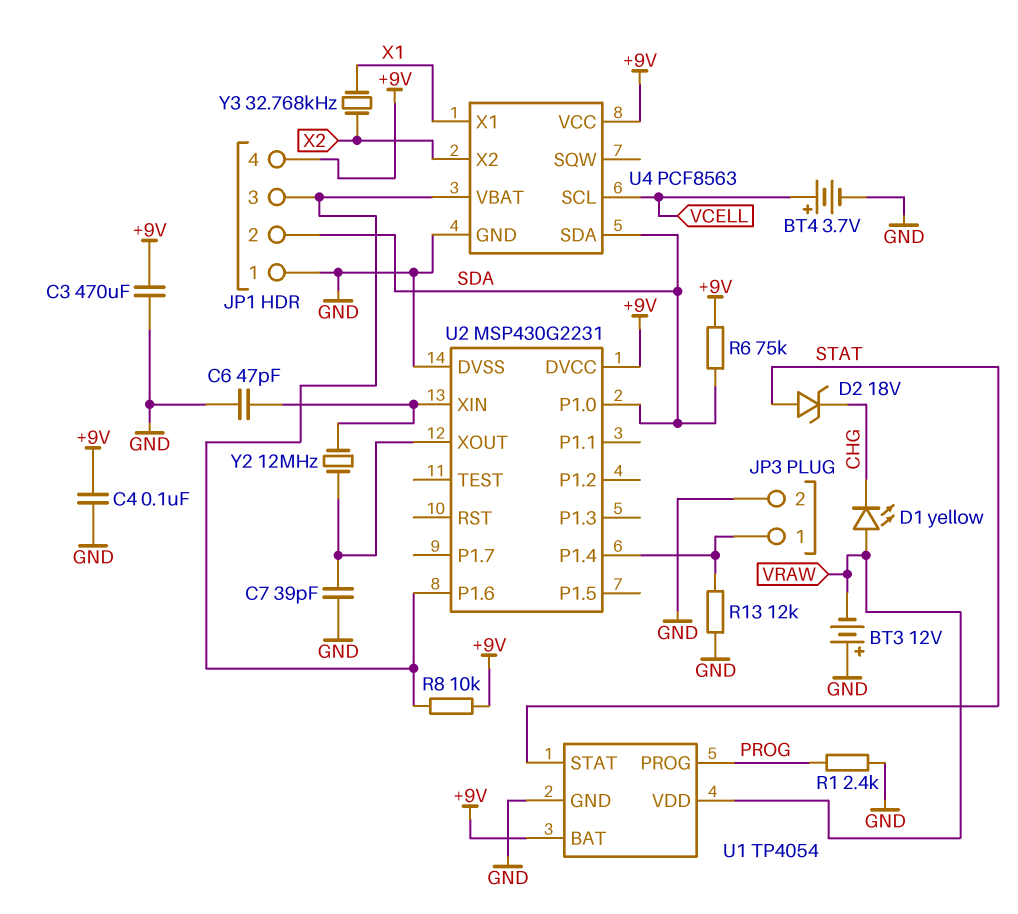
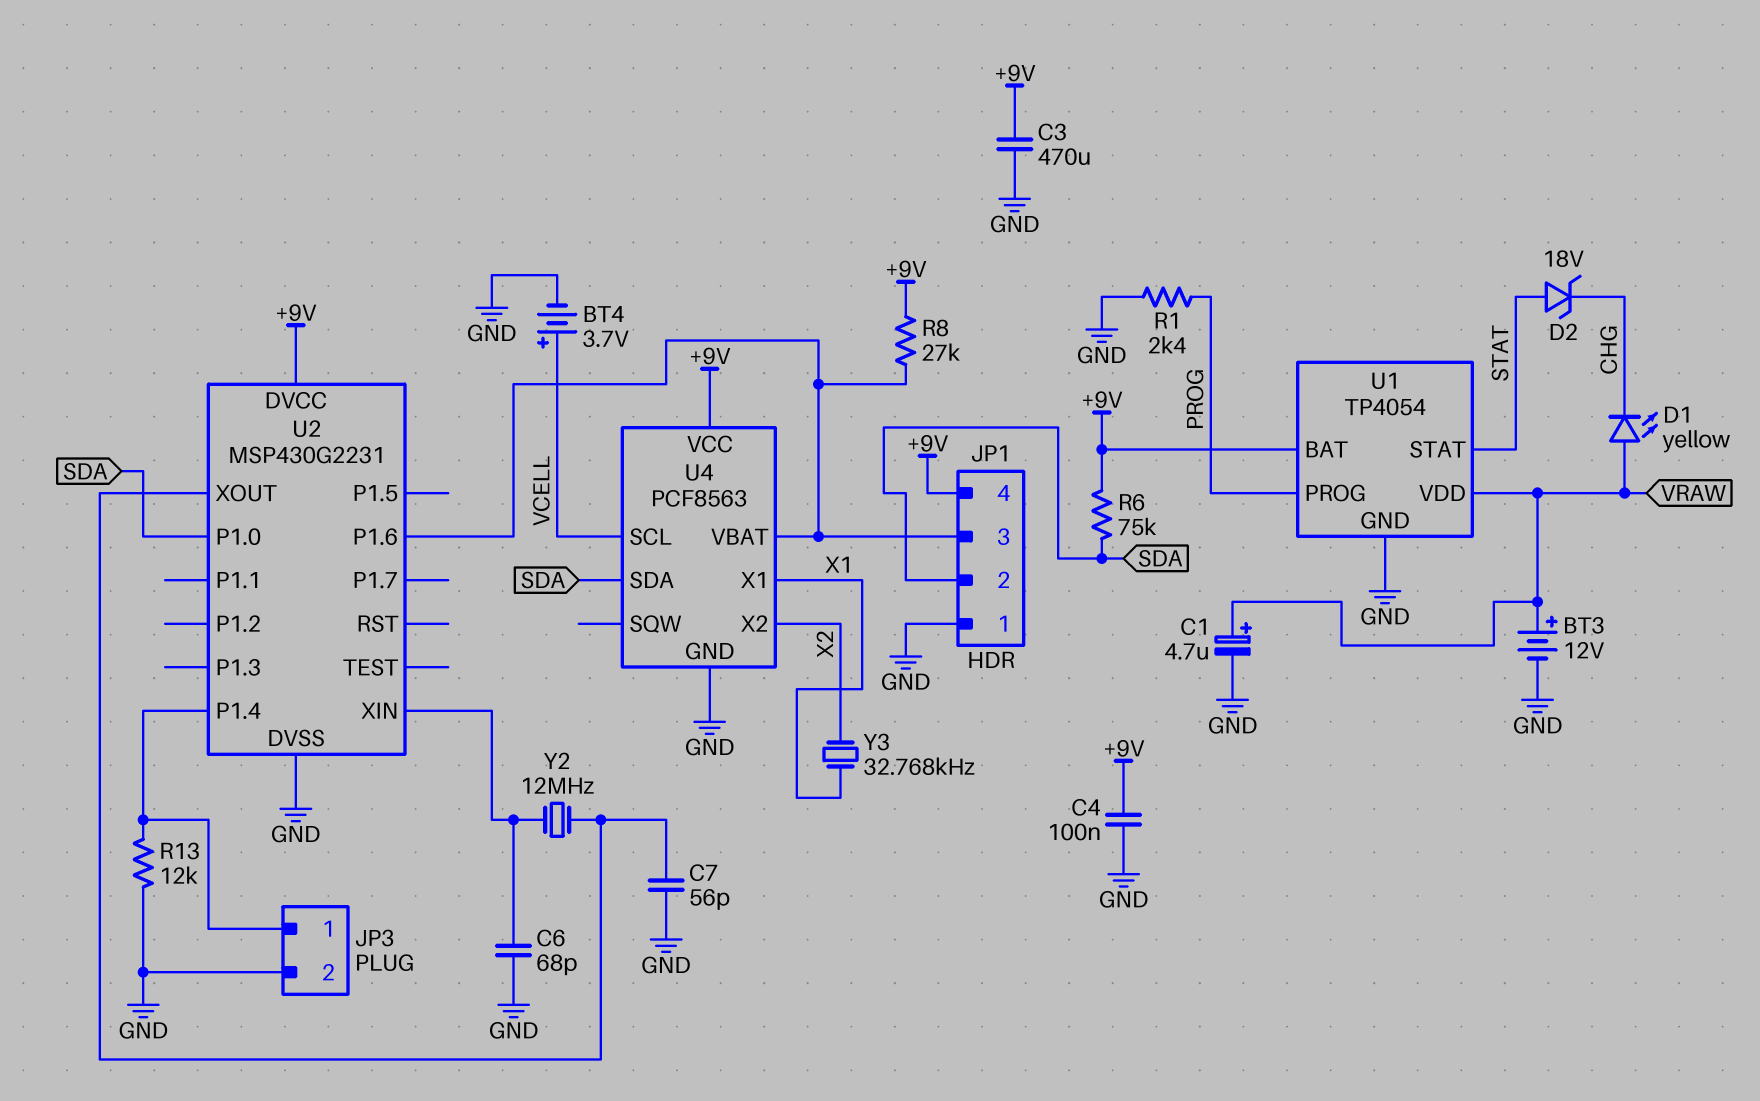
BT3: 12V (plus GND, minus VRAW) -> 12V (plus VRAW, minus GND)
C1: none -> 4.7uF (plus VRAW, minus GND)
C6: 47pF (GND, U2/XIN) -> 68pF (GND, U2/XIN)
C7: 39pF (GND, U2/XOUT) -> 56pF (GND, U2/XOUT)
R8: 10k (+9V, JP1/3) -> 27k (+9V, JP1/3)

